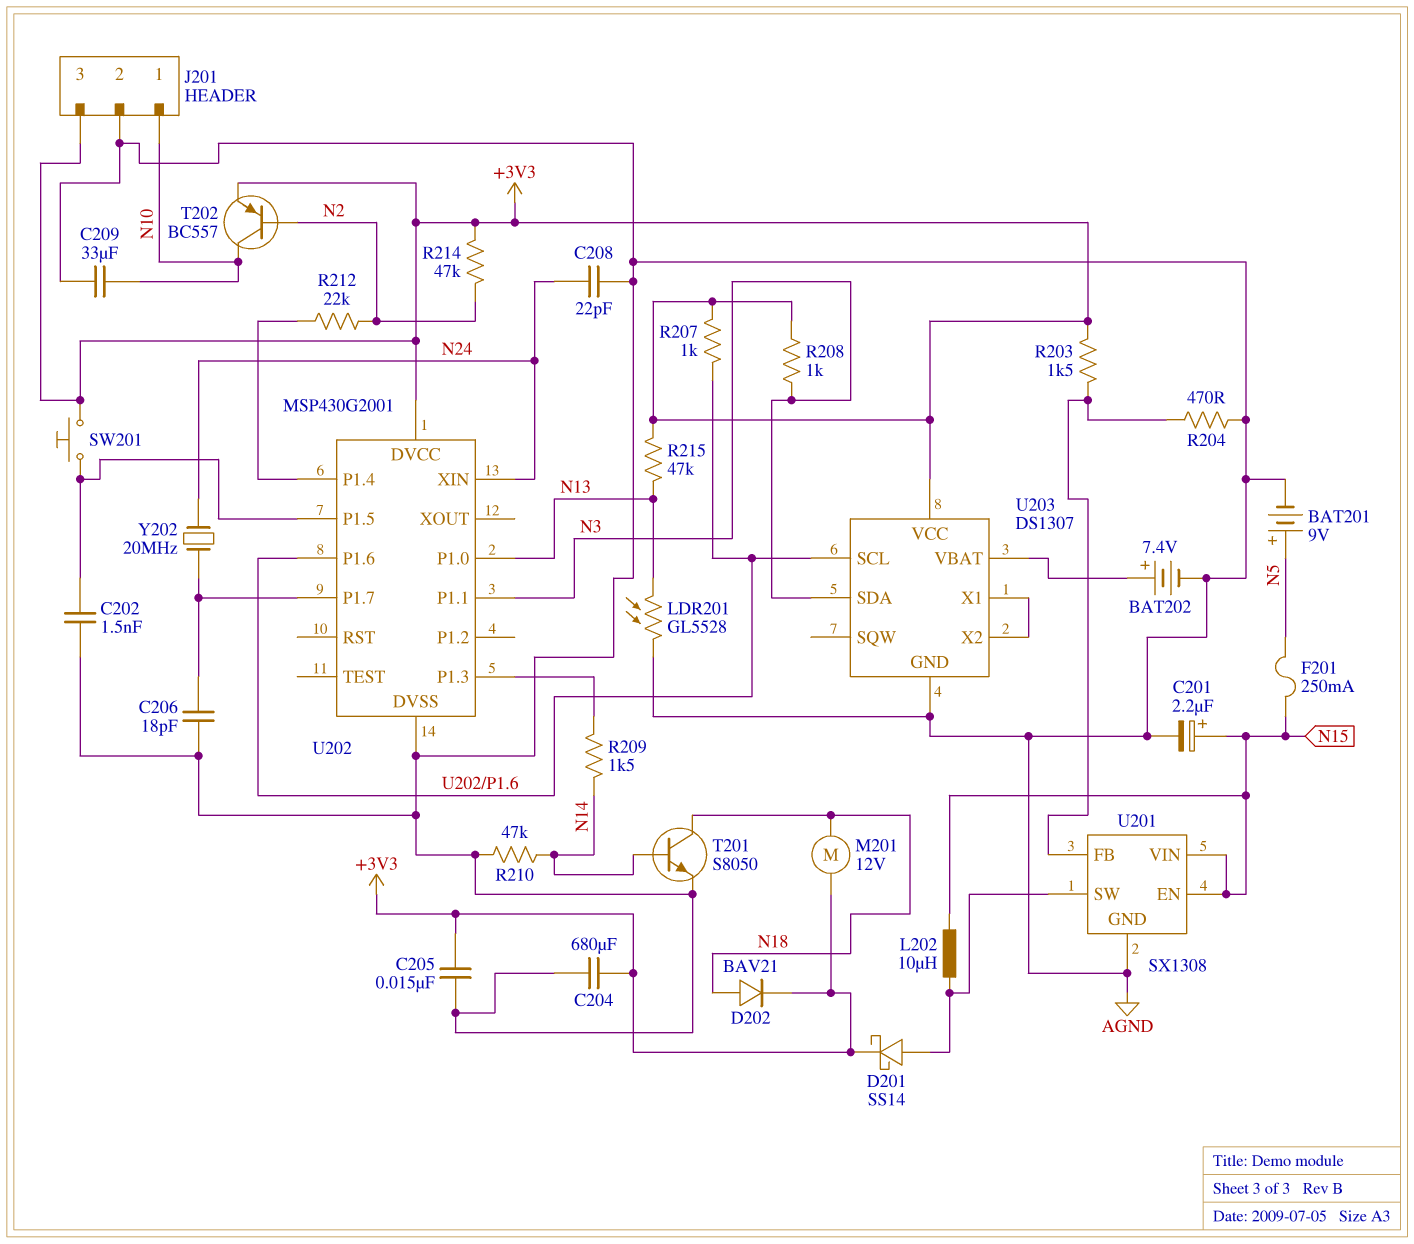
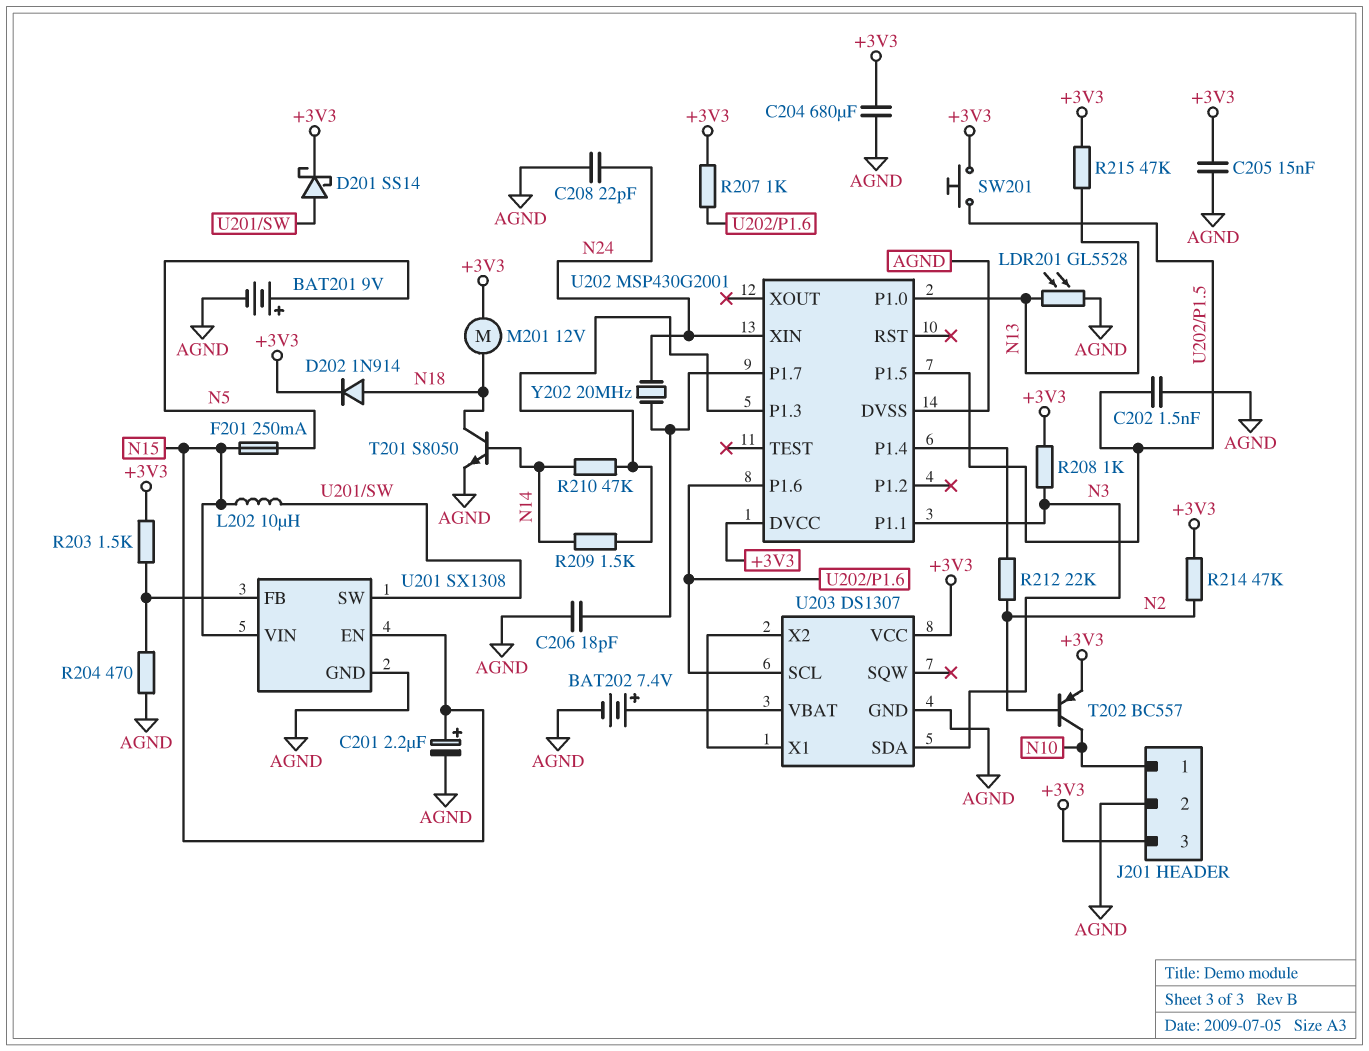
C209: 33uF (AGND, N10) -> none
D202: diode BAV21 (A N18, K +3V3) -> diode 1N914 (A N18, K +3V3)
R210: 47k (AGND, N14) -> 47k (N14, U202/P1.3)

